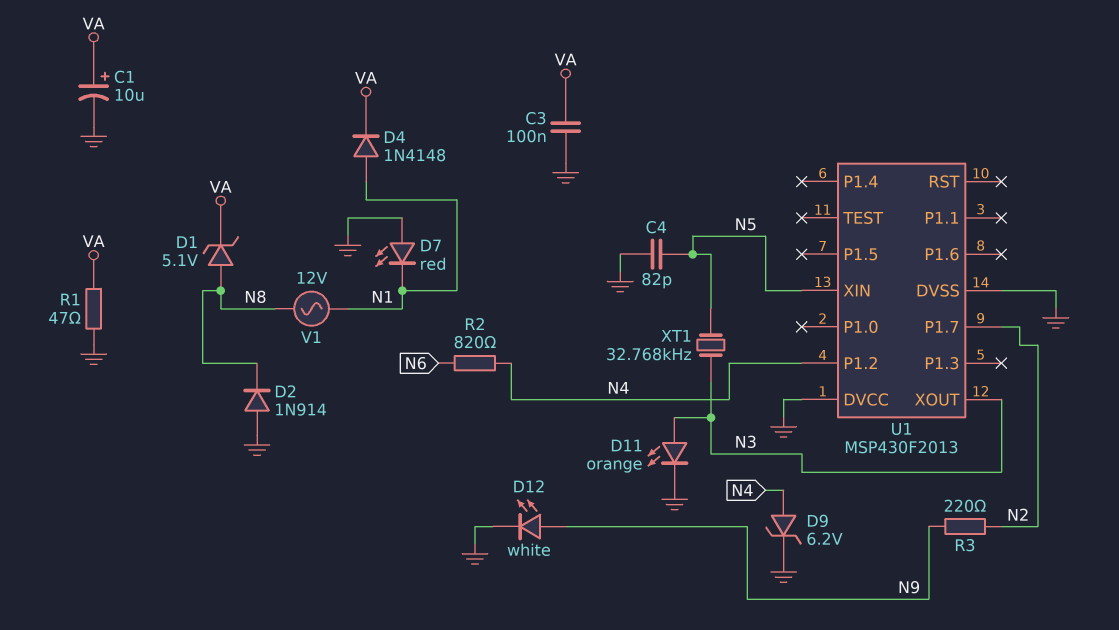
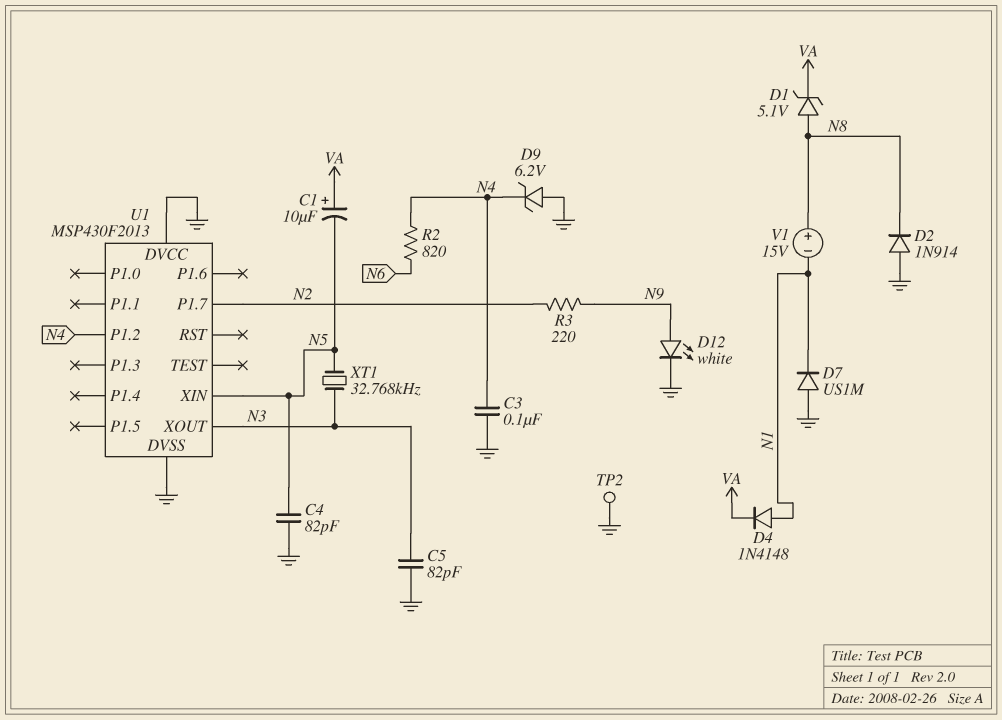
C1: 10uF (plus VA, minus GND) -> 10uF (plus VA, minus N5)
C3: 100nF (GND, VA) -> 100nF (GND, N4)
C5: none -> 82pF (GND, N3)
D7: LED red (A GND, K N1) -> diode US1M (A GND, K N1)
D9: zener 6.2V (A N4, K GND) -> zener 6.2V (A GND, K N4)
D11: LED orange (A N3, K GND) -> none
R1: 47 (GND, VA) -> none
TP2: none -> test point (GND)
V1: AC 12V (N1, N8) -> 15V (plus N8, minus N1)

